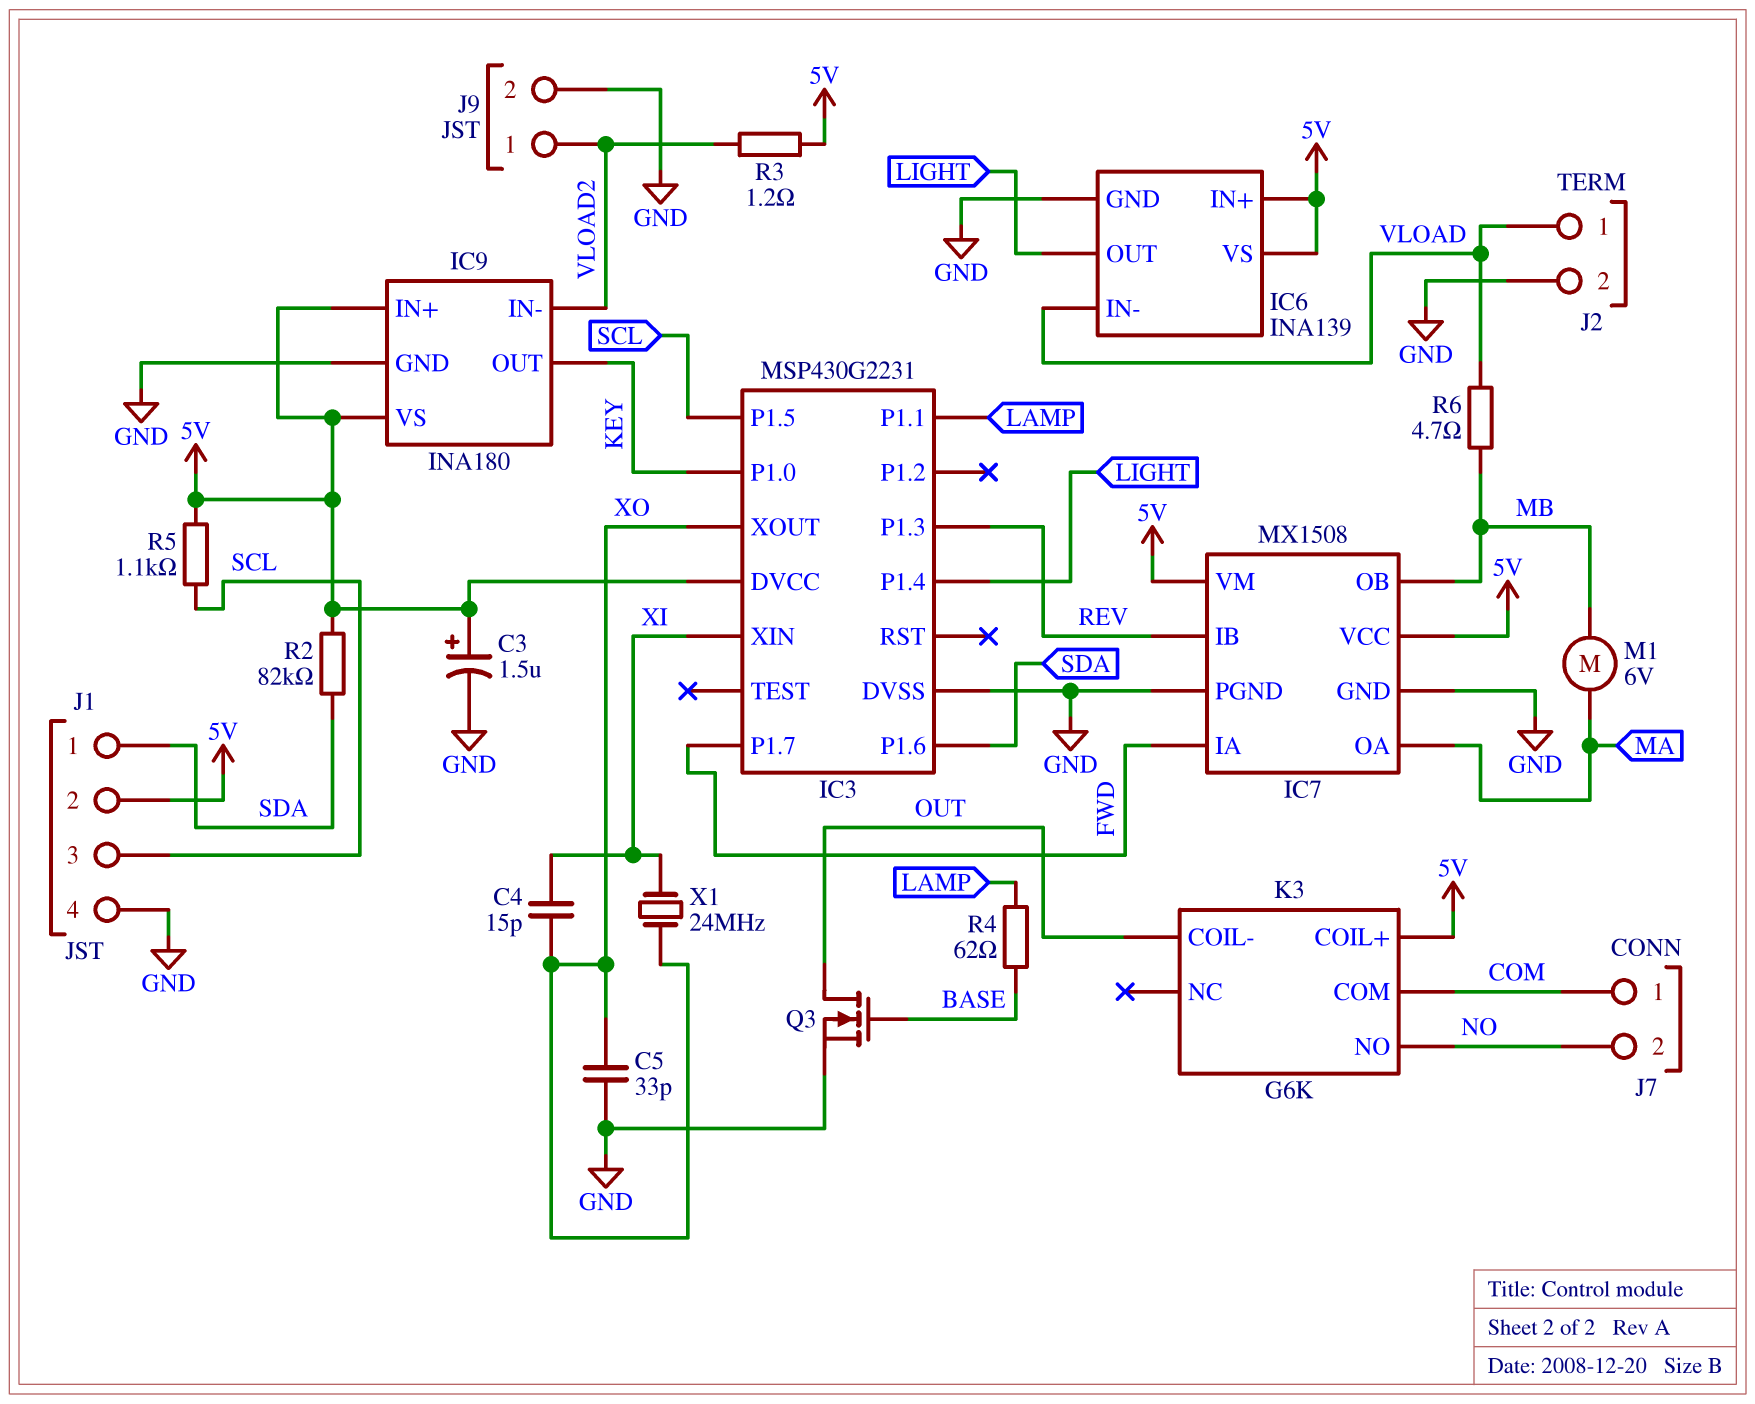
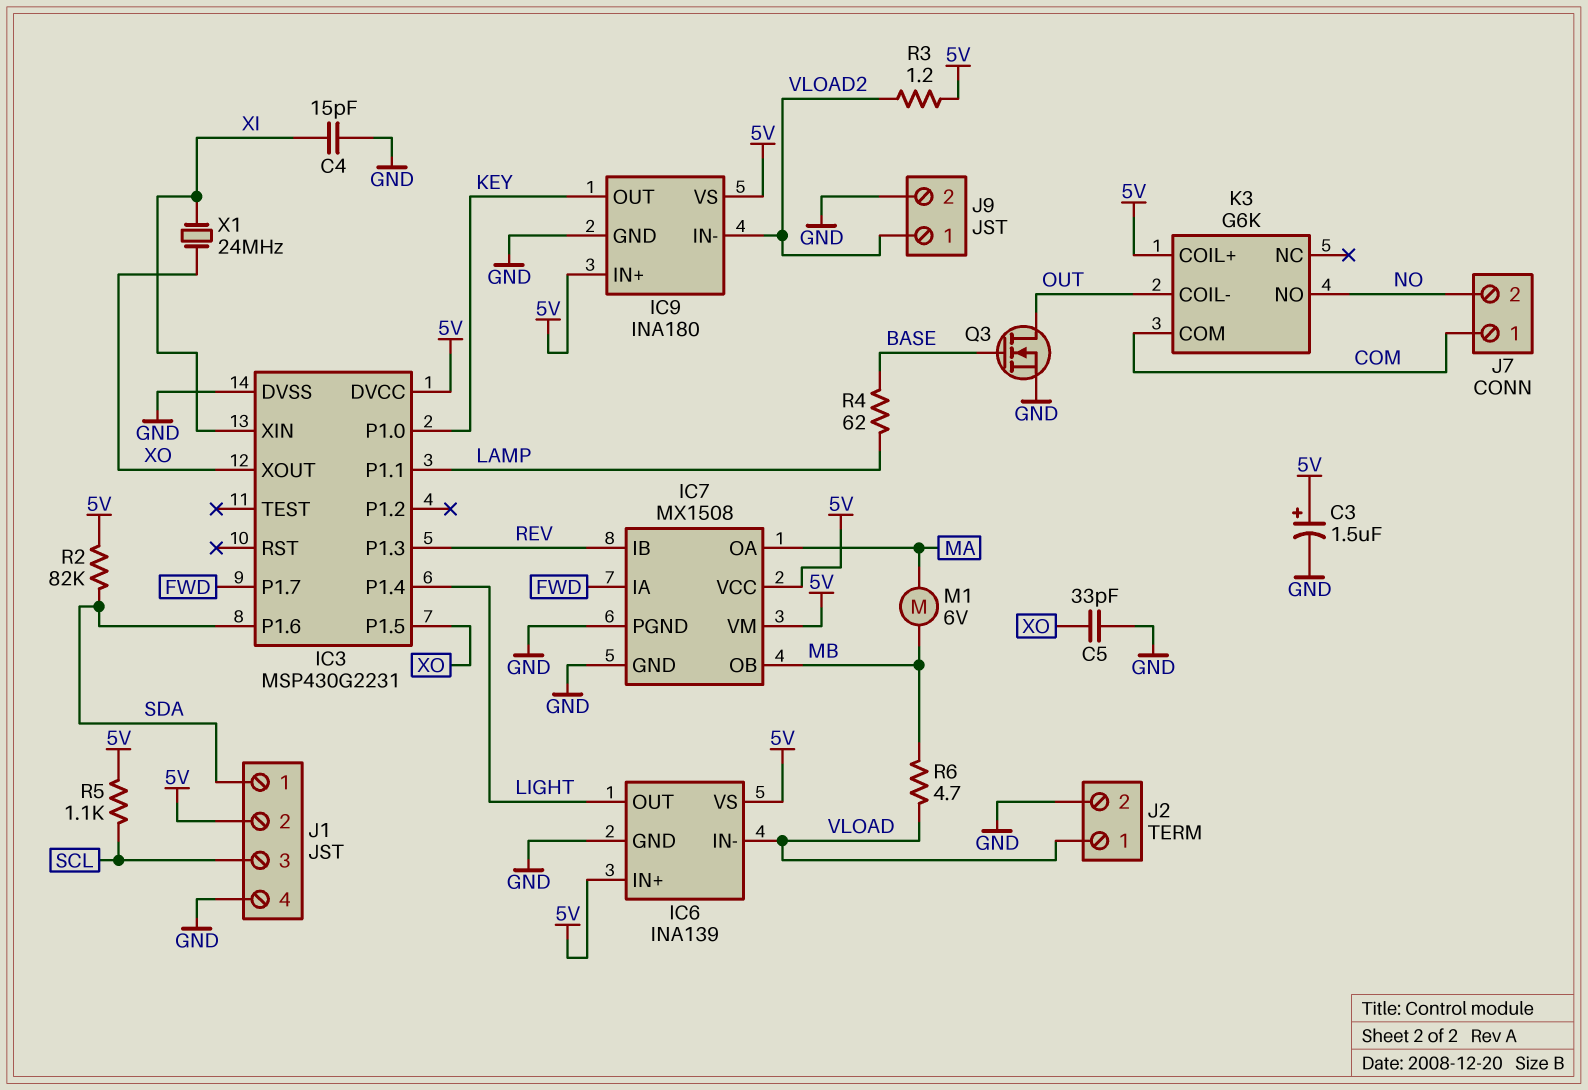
C4: 15pF (XI, XO) -> 15pF (GND, XI)
IC3 pin P1.5: SCL -> XO

